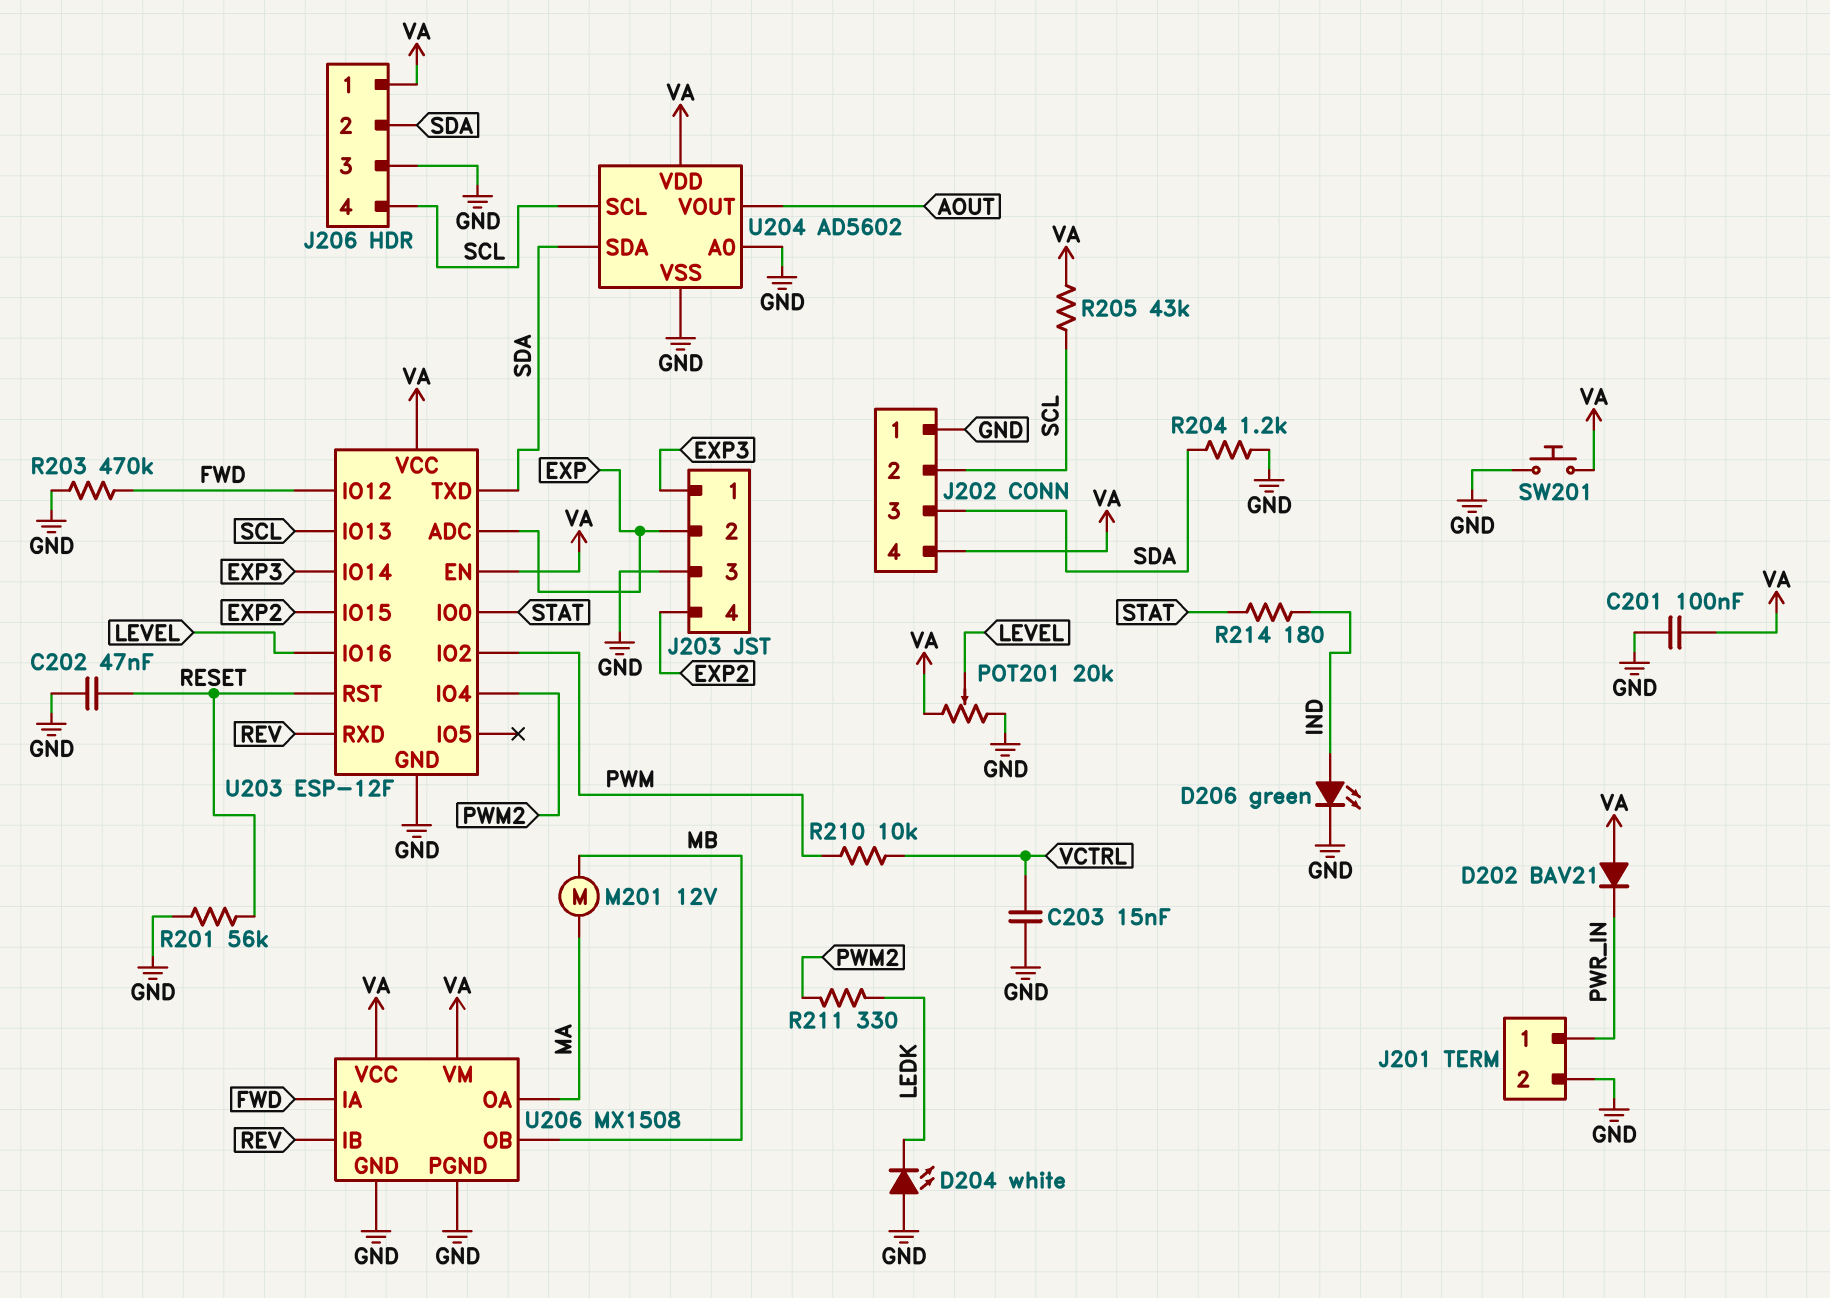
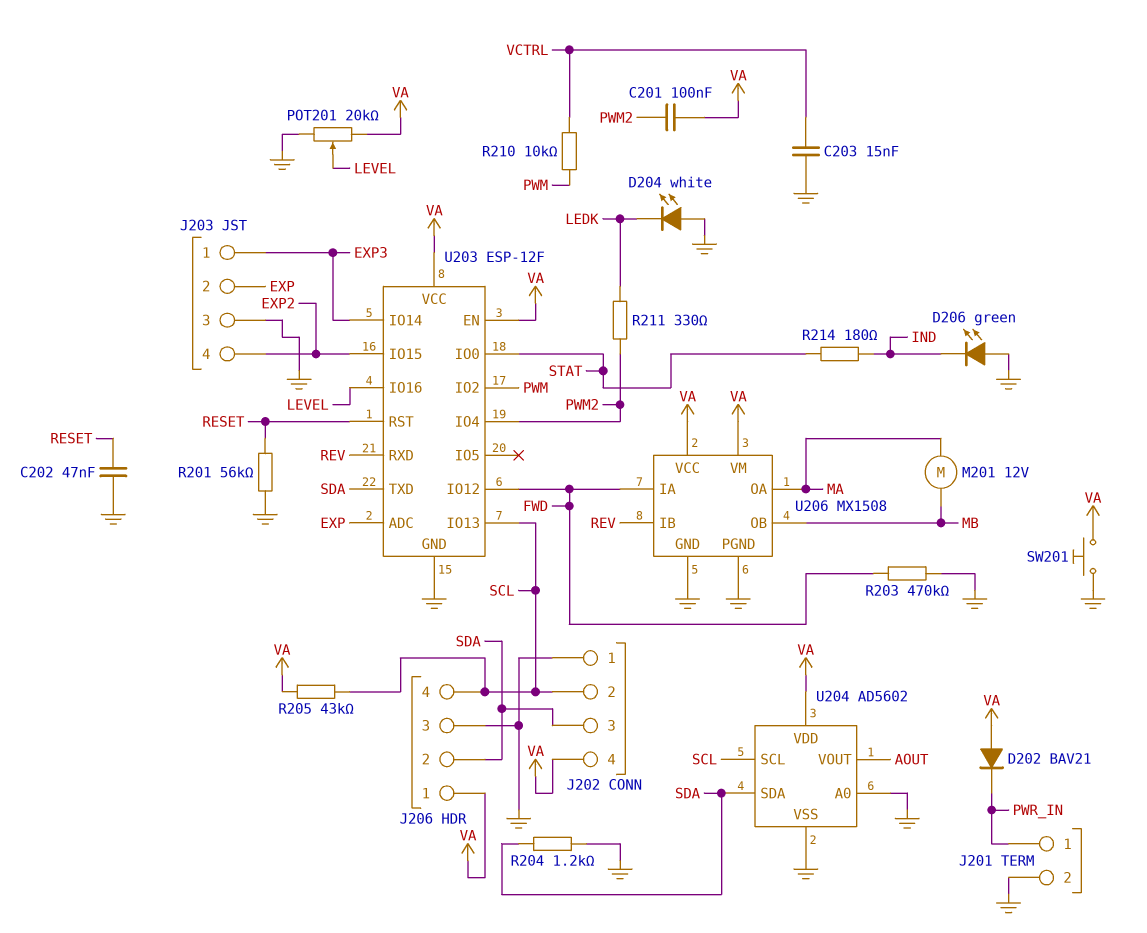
C201: 100nF (GND, VA) -> 100nF (PWM2, VA)
D206: LED green (A IND, K GND) -> LED green (A GND, K IND)

